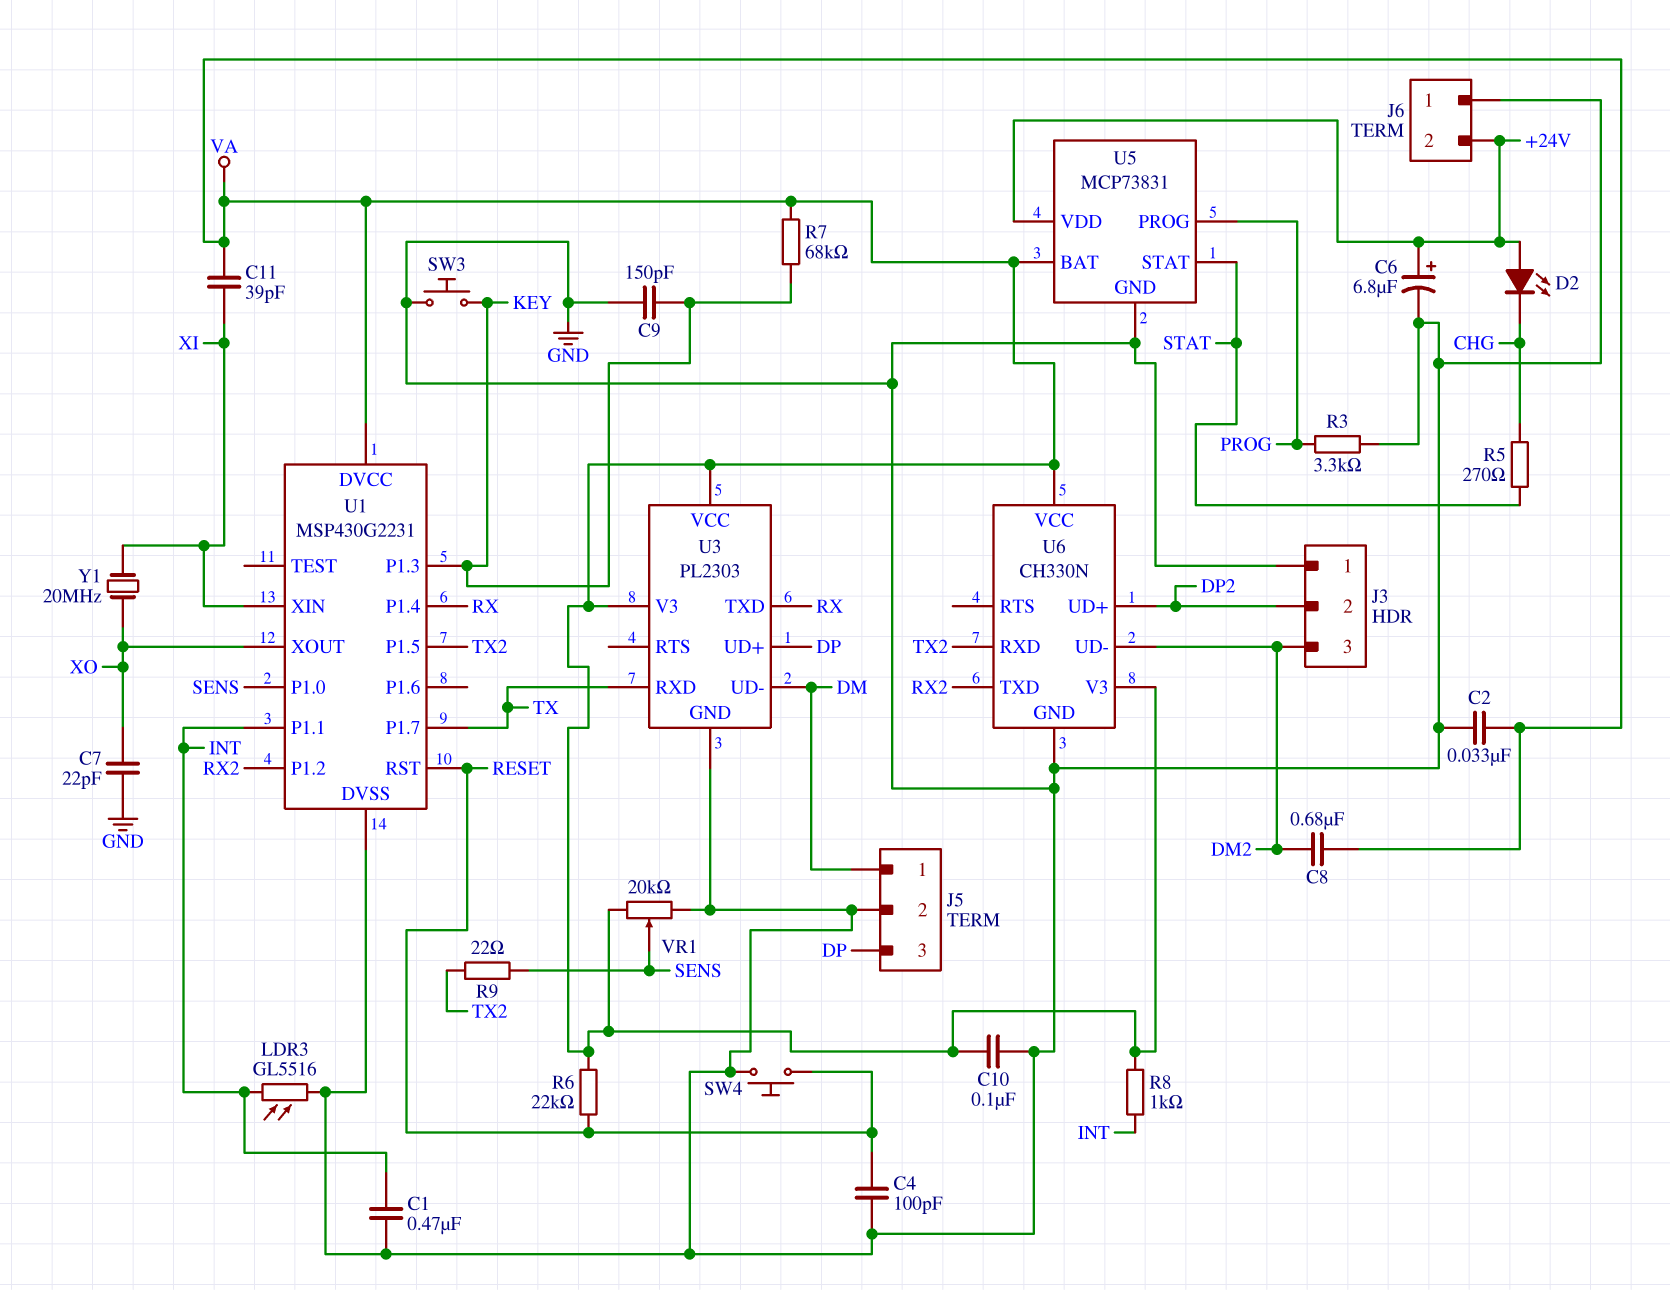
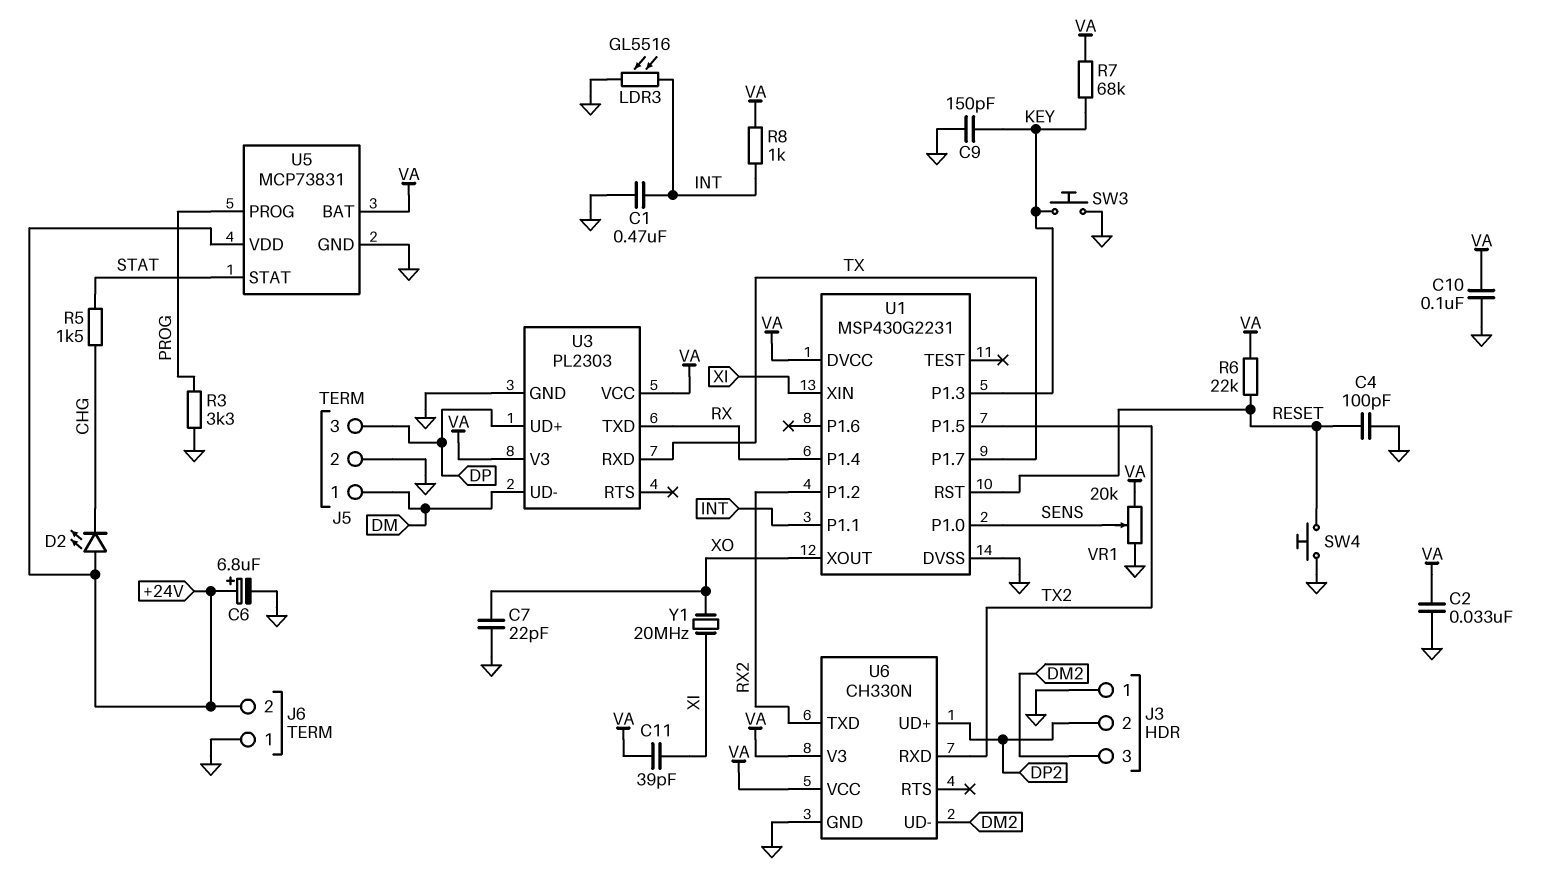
C8: 680nF (DM2, VA) -> none
R5: 270 (CHG, STAT) -> 1.5k (CHG, STAT)
R9: 22 (SENS, TX2) -> none

